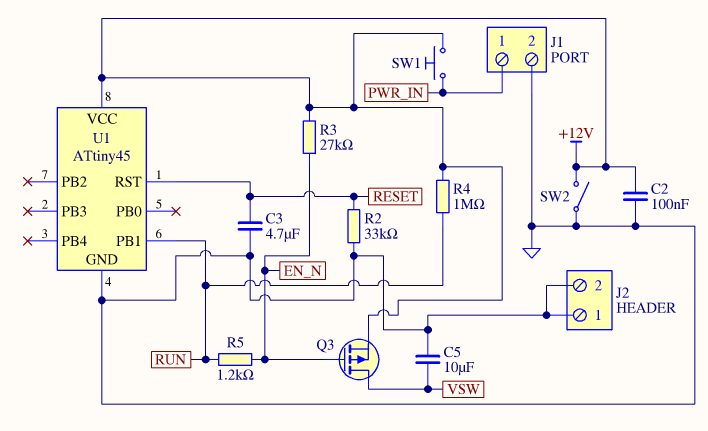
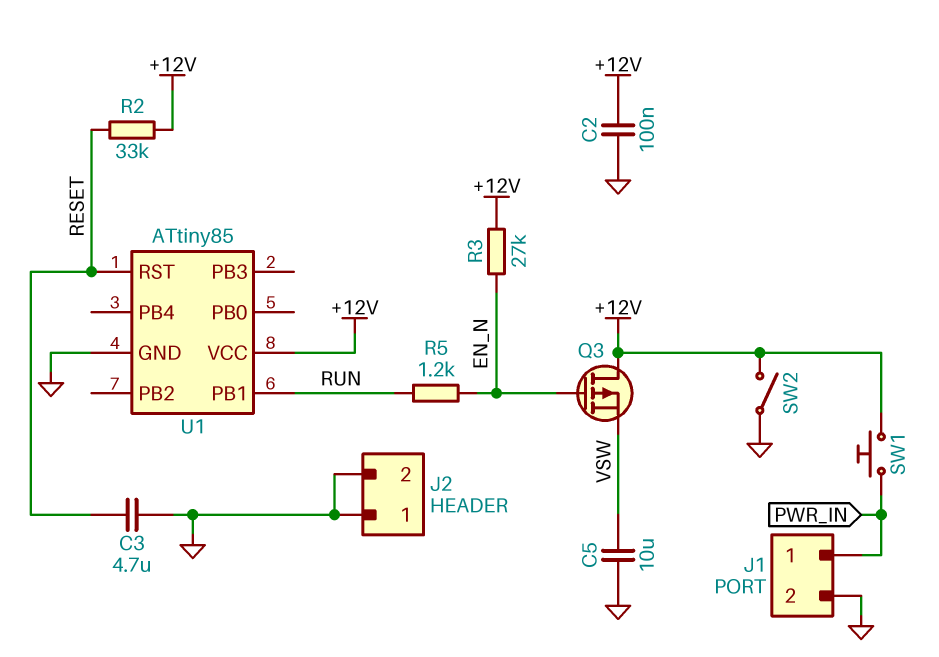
Q3: PMOS (G EN_N, D VSW, S +12V) -> PMOS (G EN_N, D +12V, S VSW)
R2: 33k (GND, RESET) -> 33k (+12V, RESET)
R4: 1M (+12V, RUN) -> none
U1: ATtiny45 -> ATtiny85

